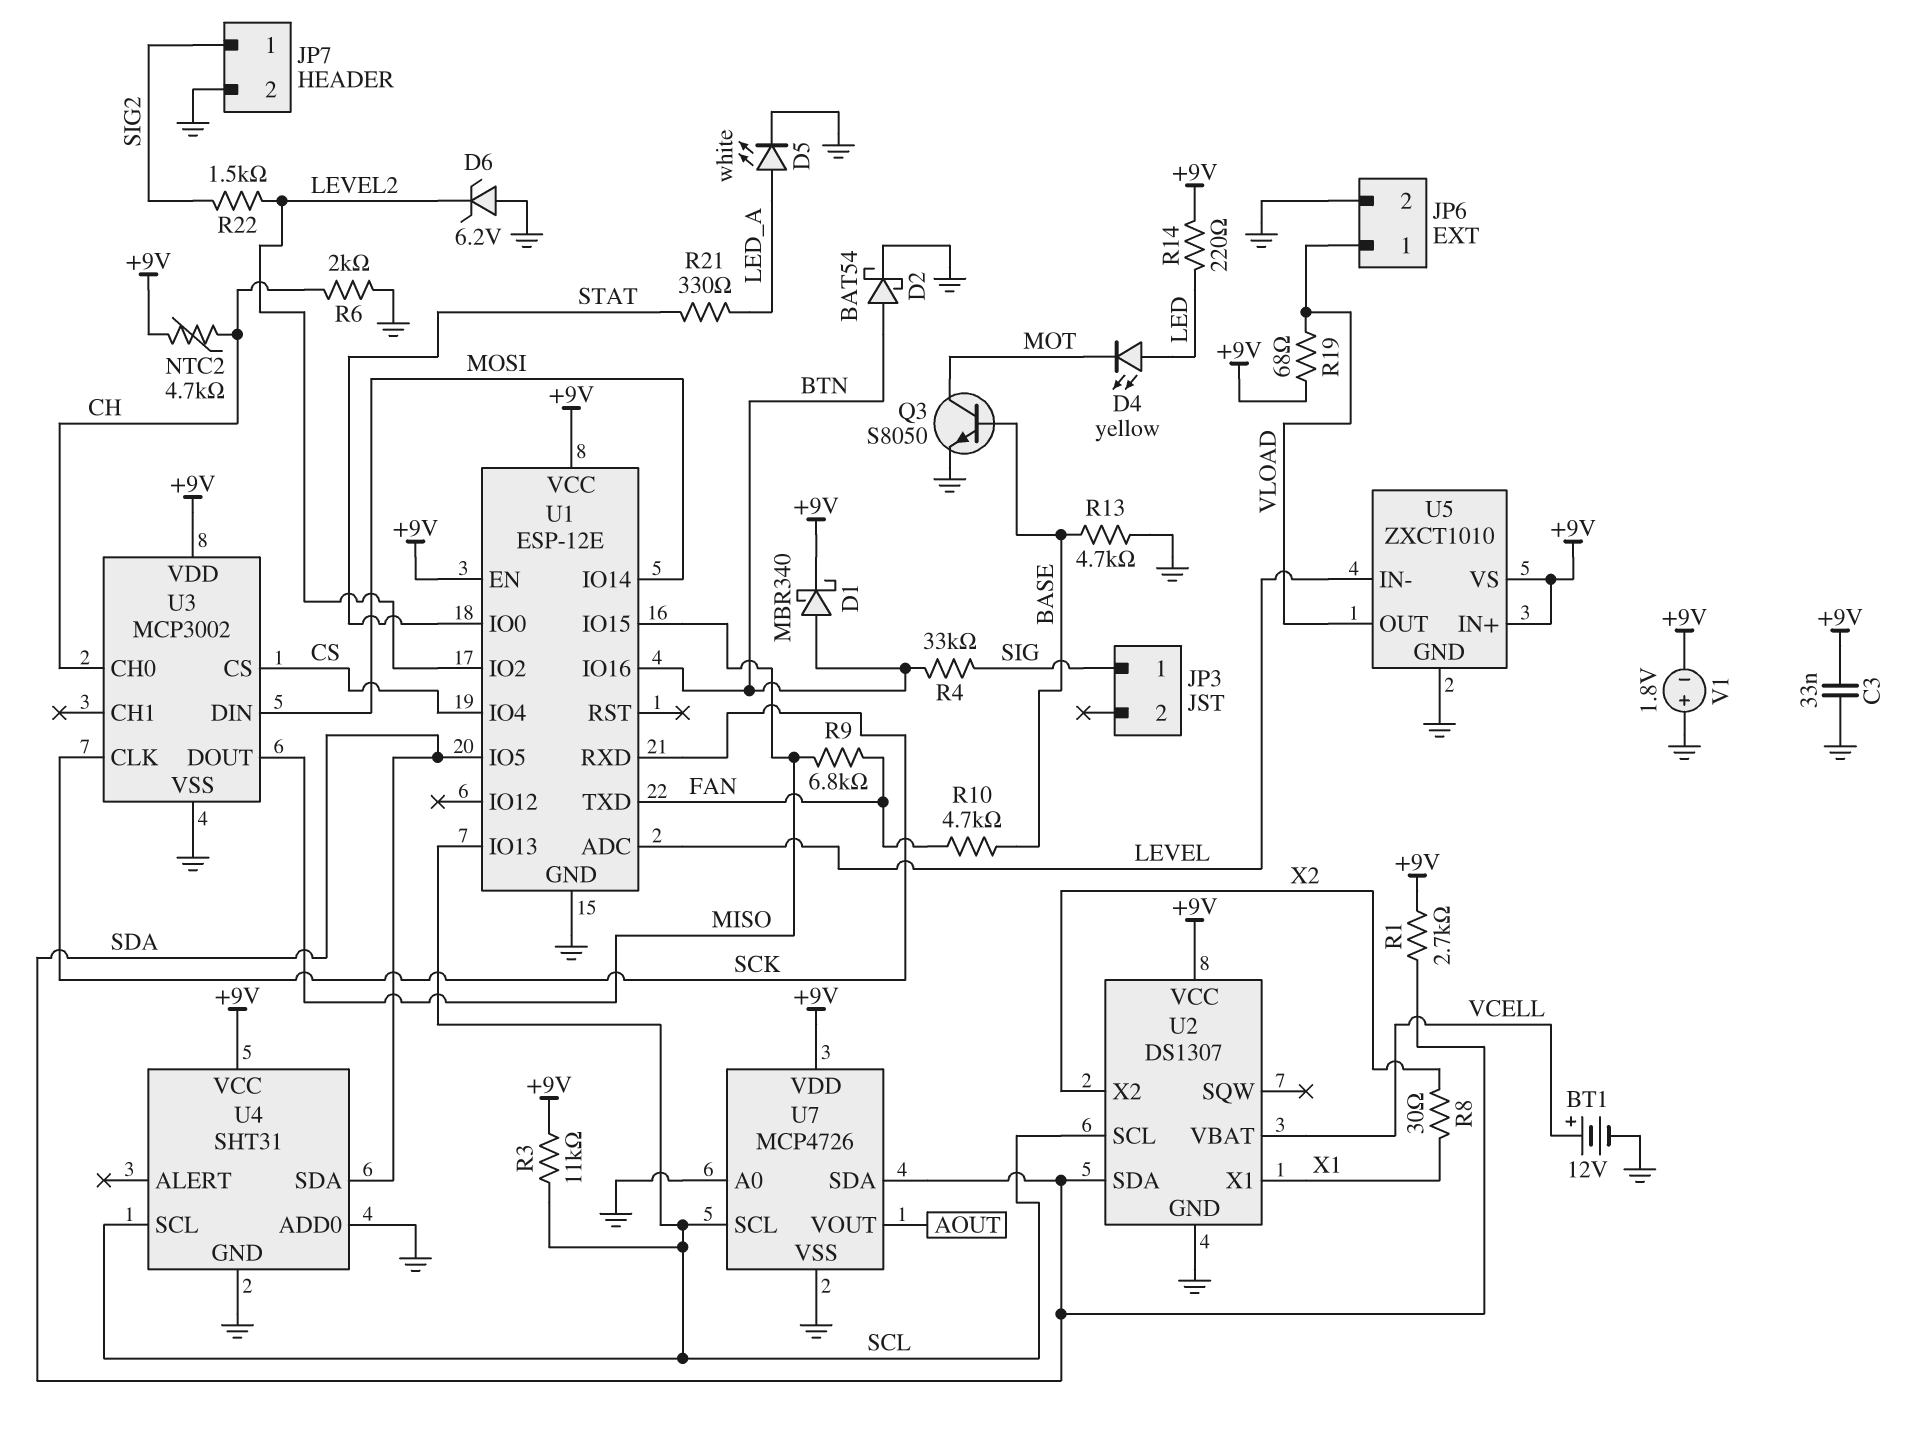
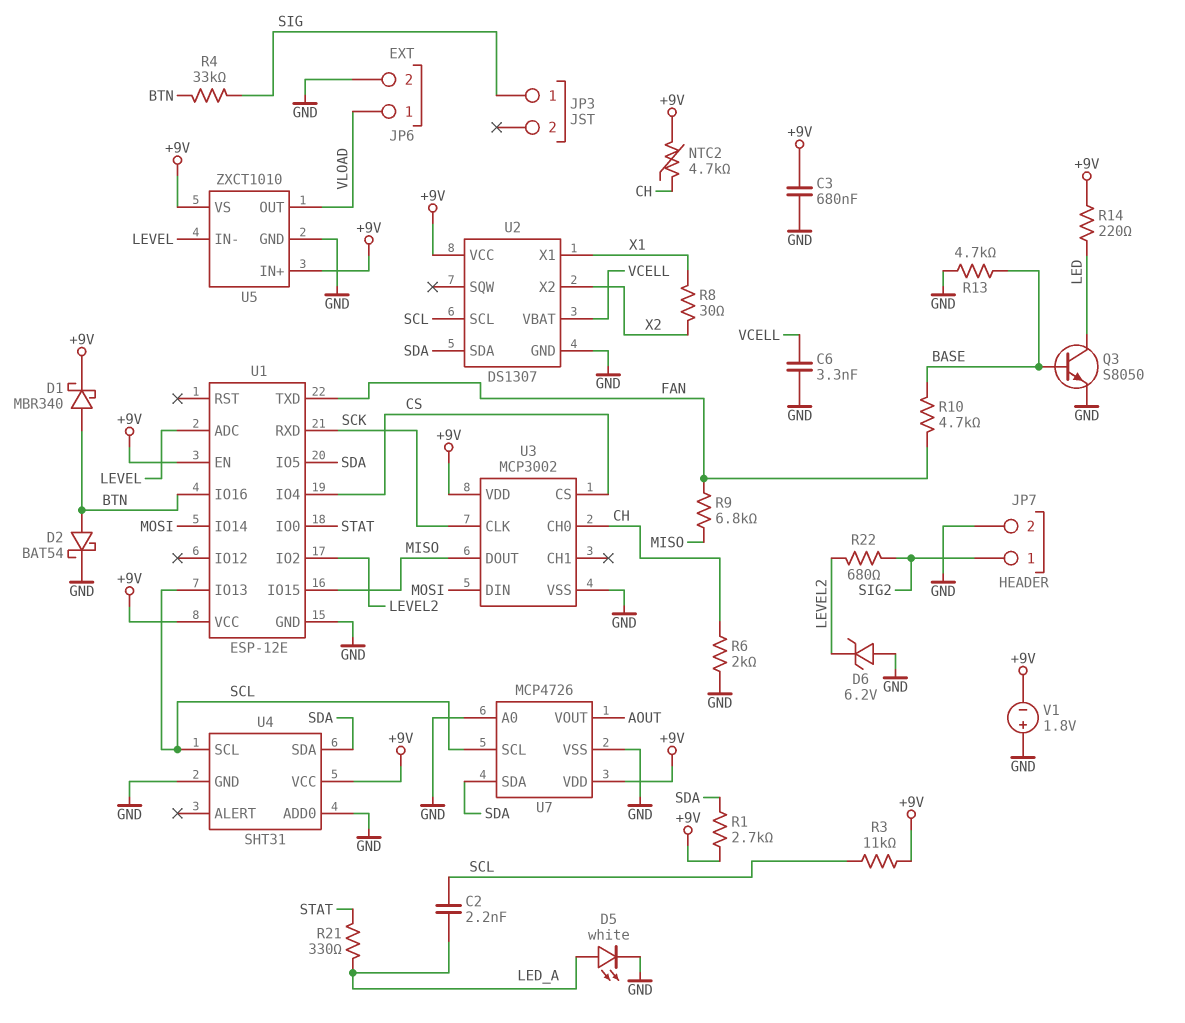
BT1: 12V (plus VCELL, minus GND) -> none
C2: none -> 2.2nF (LED_A, SCL)
C3: 33nF (+9V, GND) -> 680nF (+9V, GND)
C6: none -> 3.3nF (GND, VCELL)
D4: LED yellow (A LED, K MOT) -> none
Q3: NPN S8050 (B BASE, C MOT, E GND) -> NPN S8050 (B BASE, C LED, E GND)
R19: 68 (+9V, VLOAD) -> none
R22: 1.5k (LEVEL2, SIG2) -> 680 (LEVEL2, SIG2)

